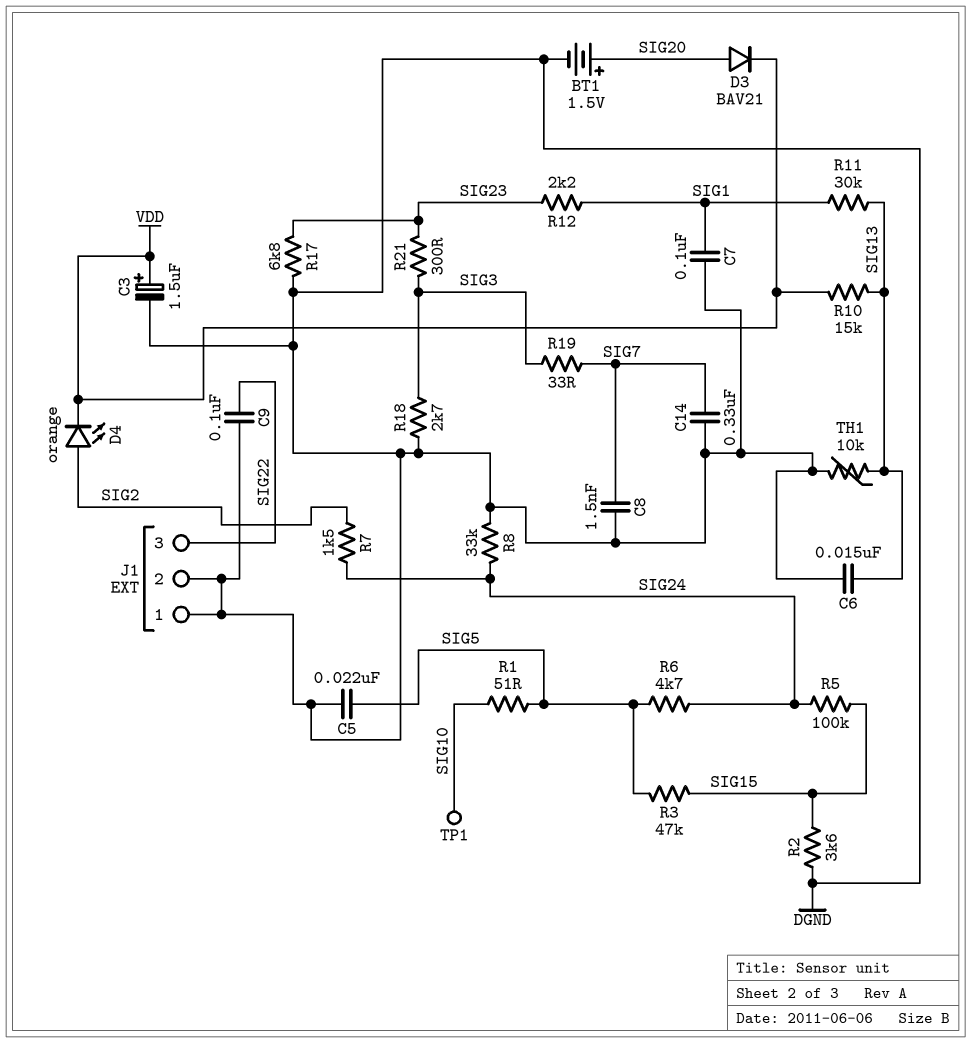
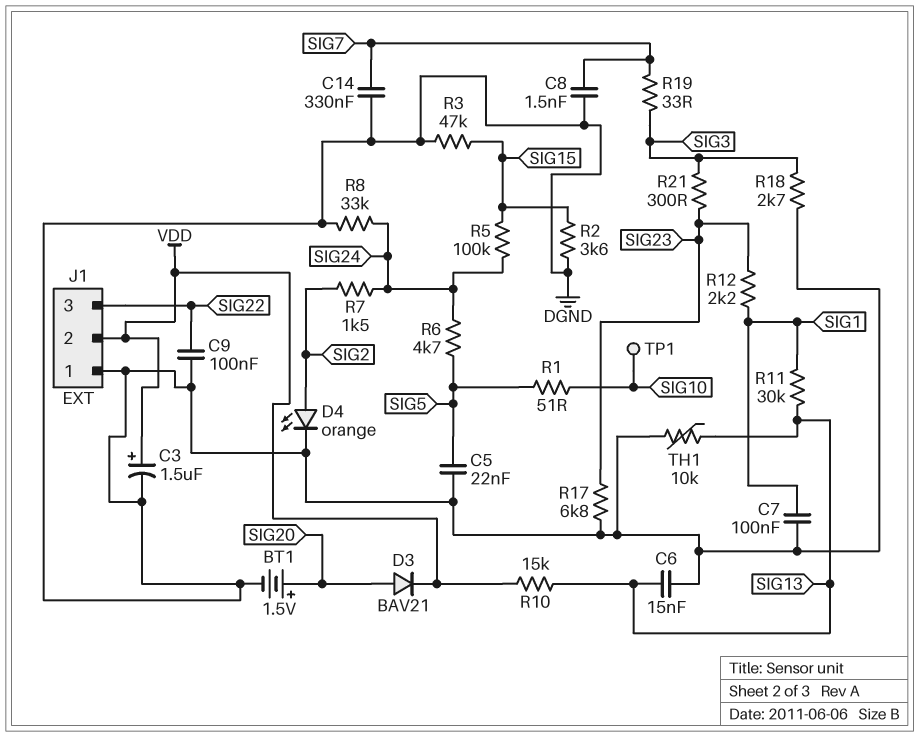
D4: LED orange (A SIG2, K VDD) -> LED orange (A SIG2, K DGND)
J1 pin 2: DGND -> VDD
R3: 47k (SIG5, SIG15) -> 47k (DGND, SIG15)

